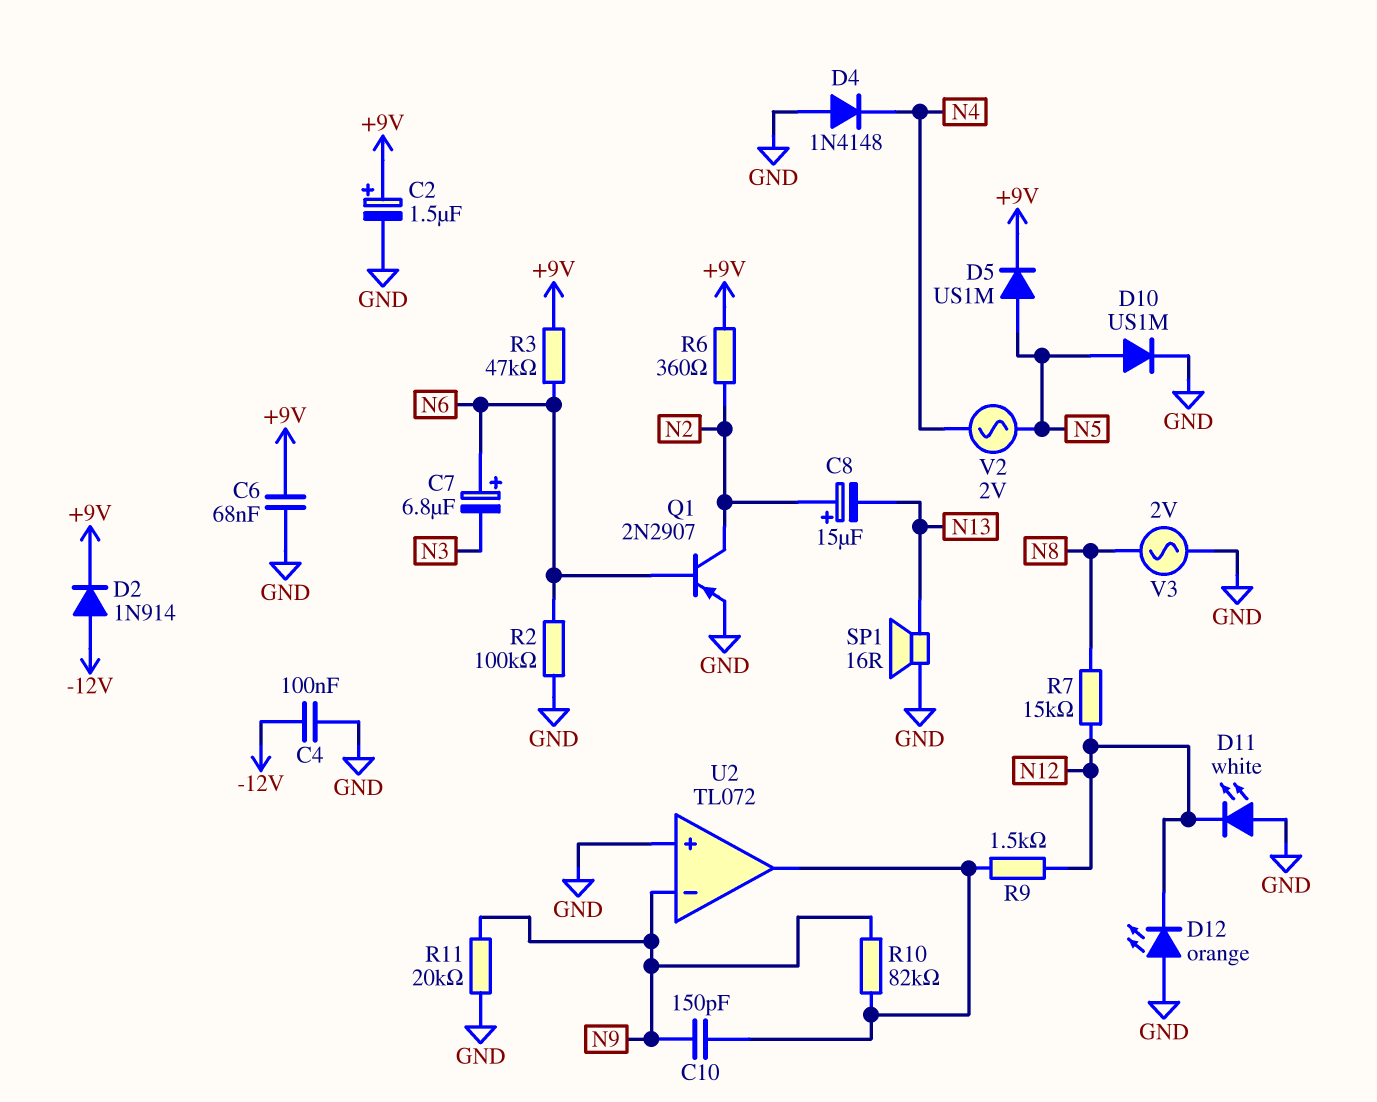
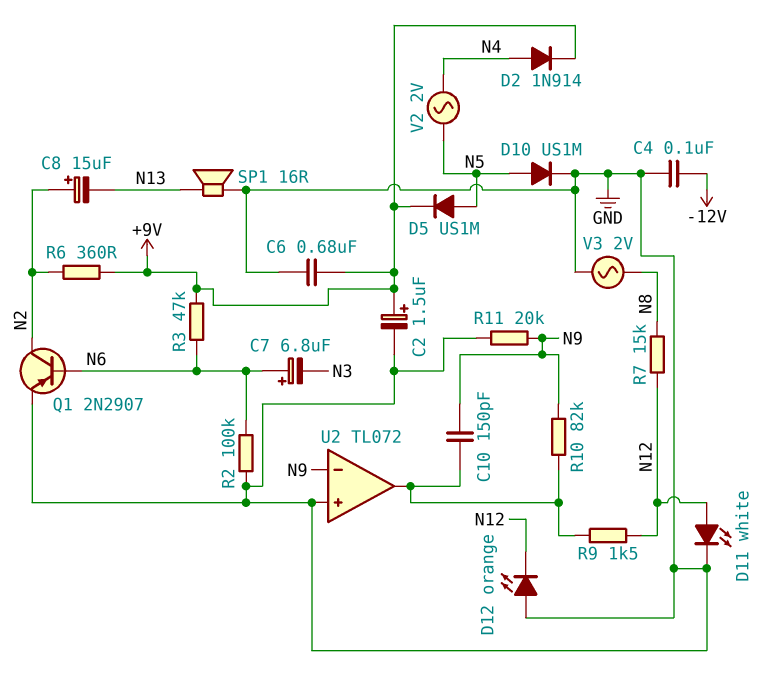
C6: 68nF (+9V, GND) -> 680nF (+9V, GND)
D2: diode 1N914 (A -12V, K +9V) -> diode 1N914 (A N4, K +9V)
D4: diode 1N4148 (A GND, K N4) -> none
D11: LED white (A GND, K N12) -> LED white (A N12, K GND)

